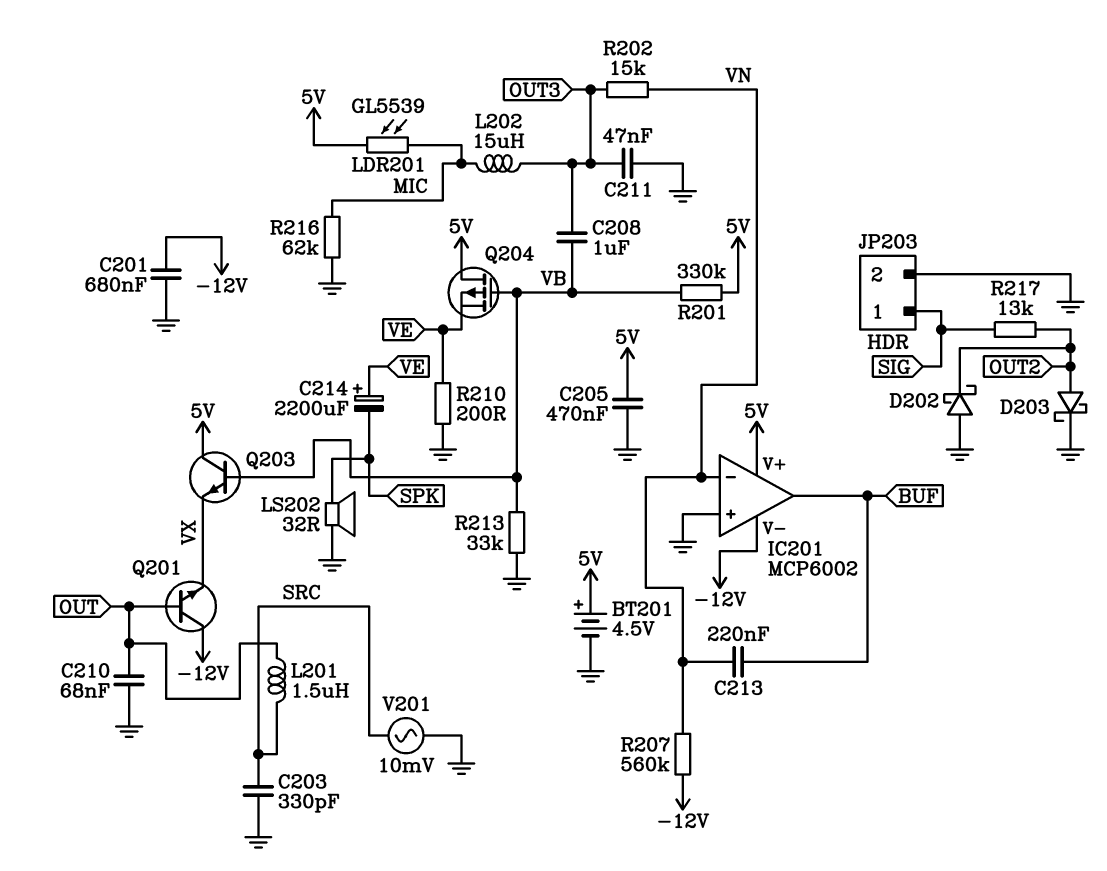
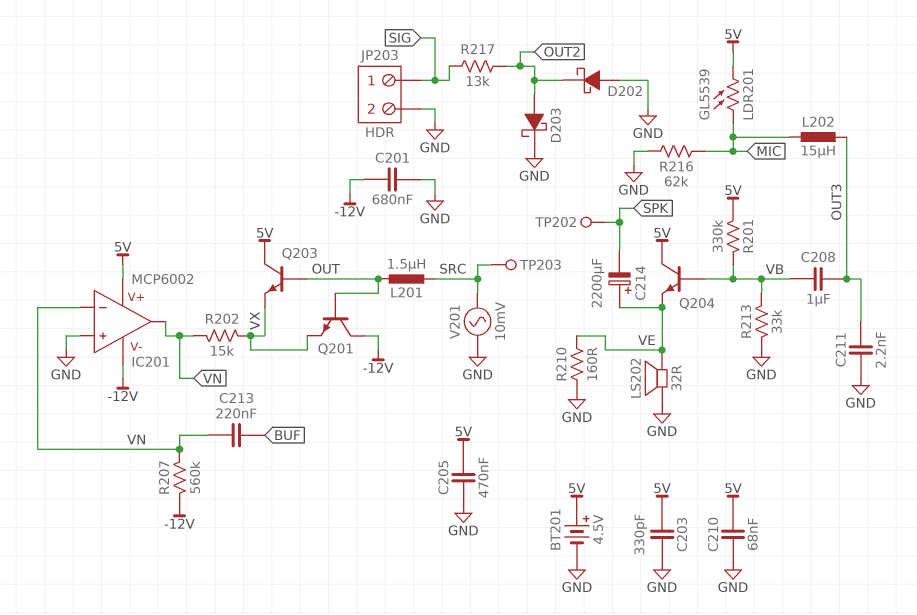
C203: 330pF (GND, SRC) -> 330pF (5V, GND)
C210: 68nF (GND, OUT) -> 68nF (5V, GND)
C211: 47nF (GND, OUT3) -> 2.2nF (GND, OUT3)
IC201 pin out: BUF -> VN
LS202: speaker 32R (GND, SPK) -> speaker 32R (GND, VE)
Q203: NPN (B VB, C 5V, E VX) -> NPN (B OUT, C 5V, E VX)
Q204: PMOS (G VB, D 5V, S VE) -> NPN (B VB, C 5V, E VE)
R202: 15k (OUT3, VN) -> 15k (VN, VX)
R210: 200 (GND, VE) -> 160 (GND, VE)
TP202: none -> test point (SPK)
TP203: none -> test point (SRC)

